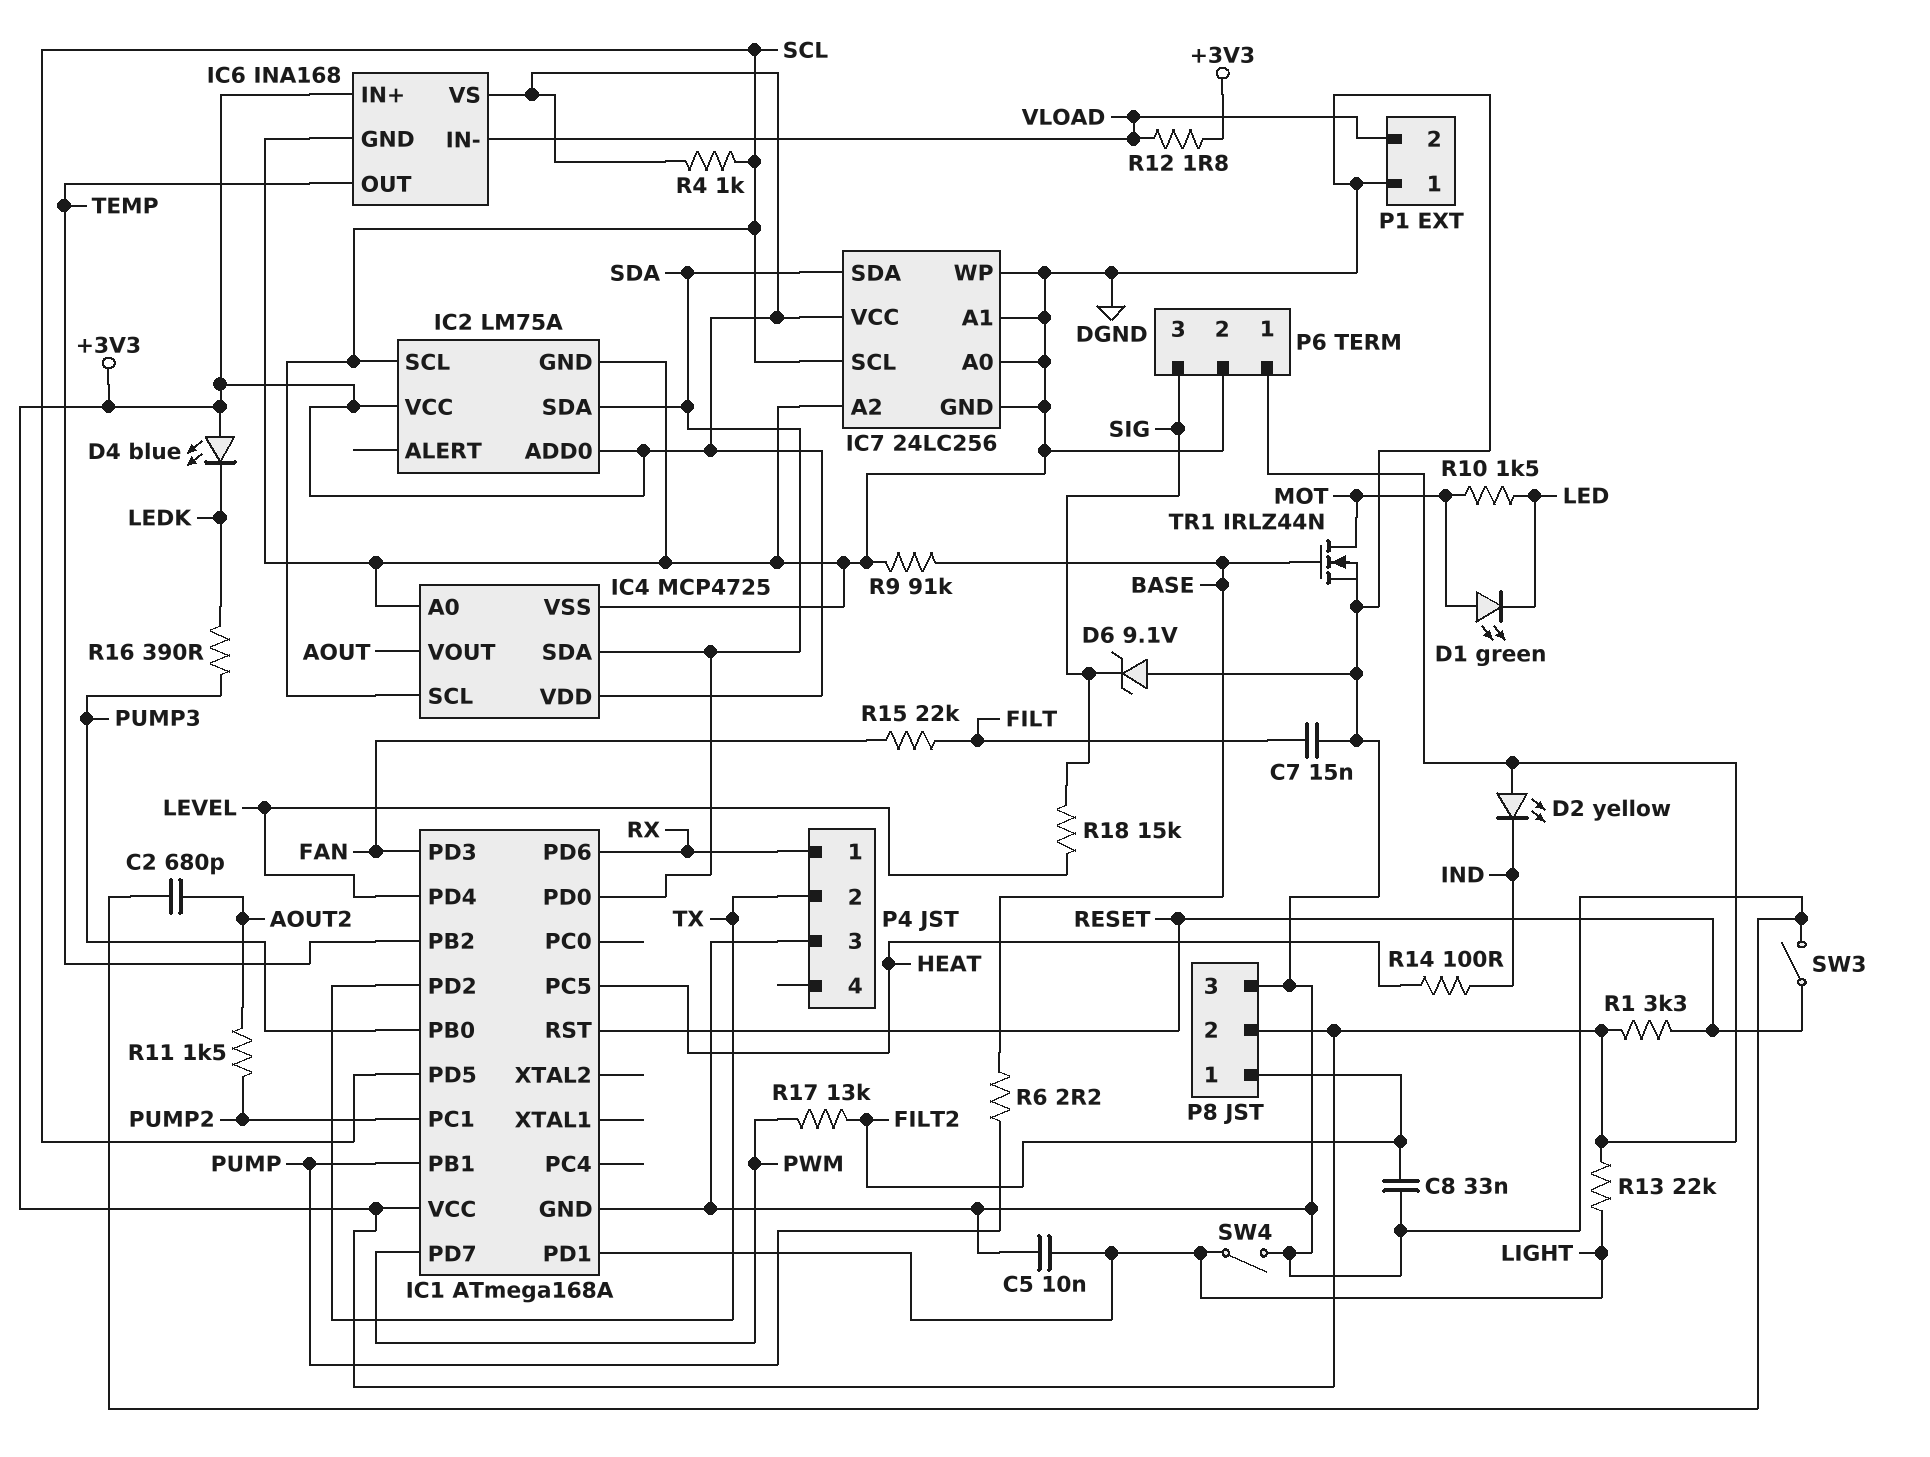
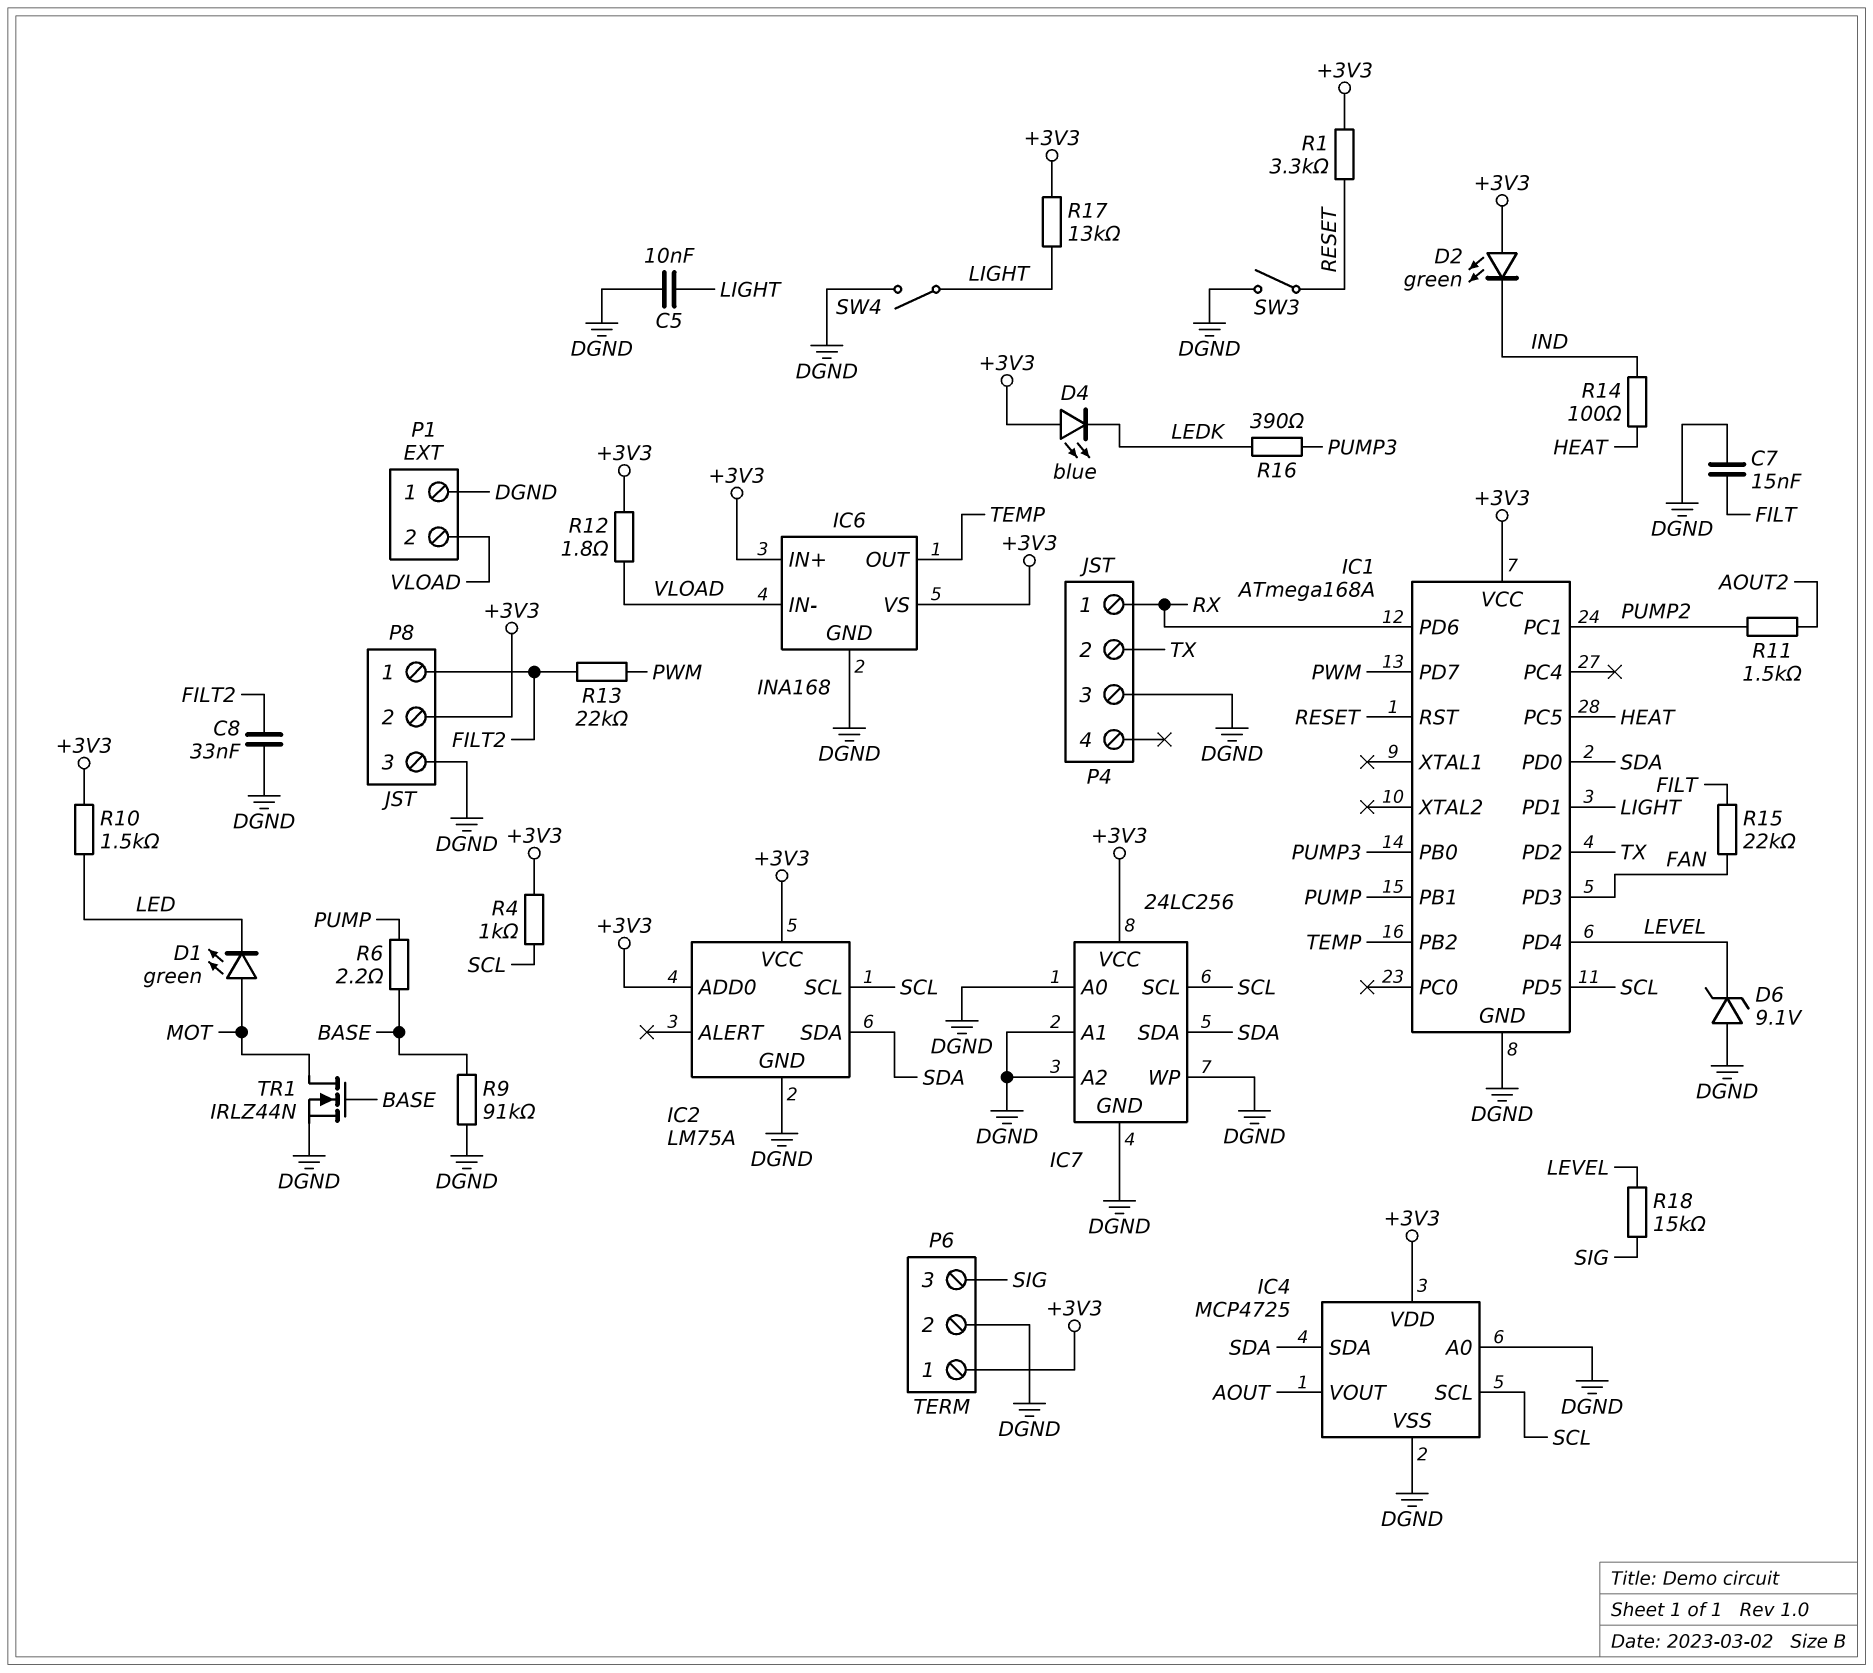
C2: 680pF (AOUT2, DGND) -> none
D2: LED yellow (A +3V3, K IND) -> LED green (A +3V3, K IND)
D6: zener 9.1V (A DGND, K SIG) -> zener 9.1V (A DGND, K LEVEL)
R10: 1.5k (LED, MOT) -> 1.5k (+3V3, LED)
R13: 22k (+3V3, LIGHT) -> 22k (FILT2, PWM)
R17: 13k (FILT2, PWM) -> 13k (+3V3, LIGHT)

